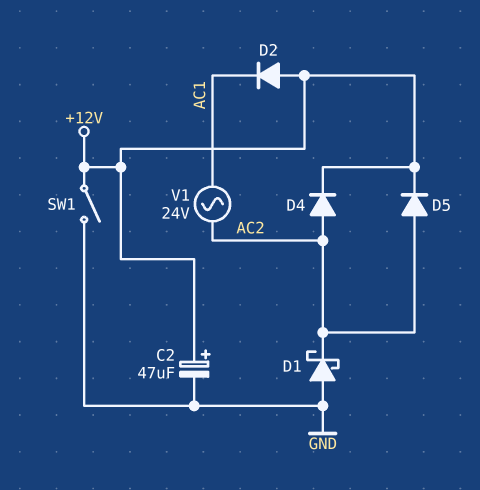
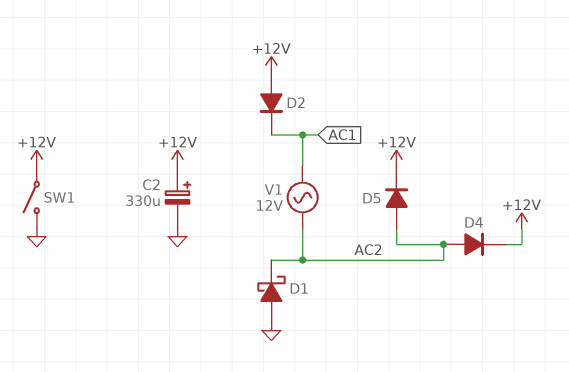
C2: 47uF (plus +12V, minus GND) -> 330uF (plus +12V, minus GND)
V1: AC 24V (AC1, AC2) -> AC 12V (AC1, AC2)

